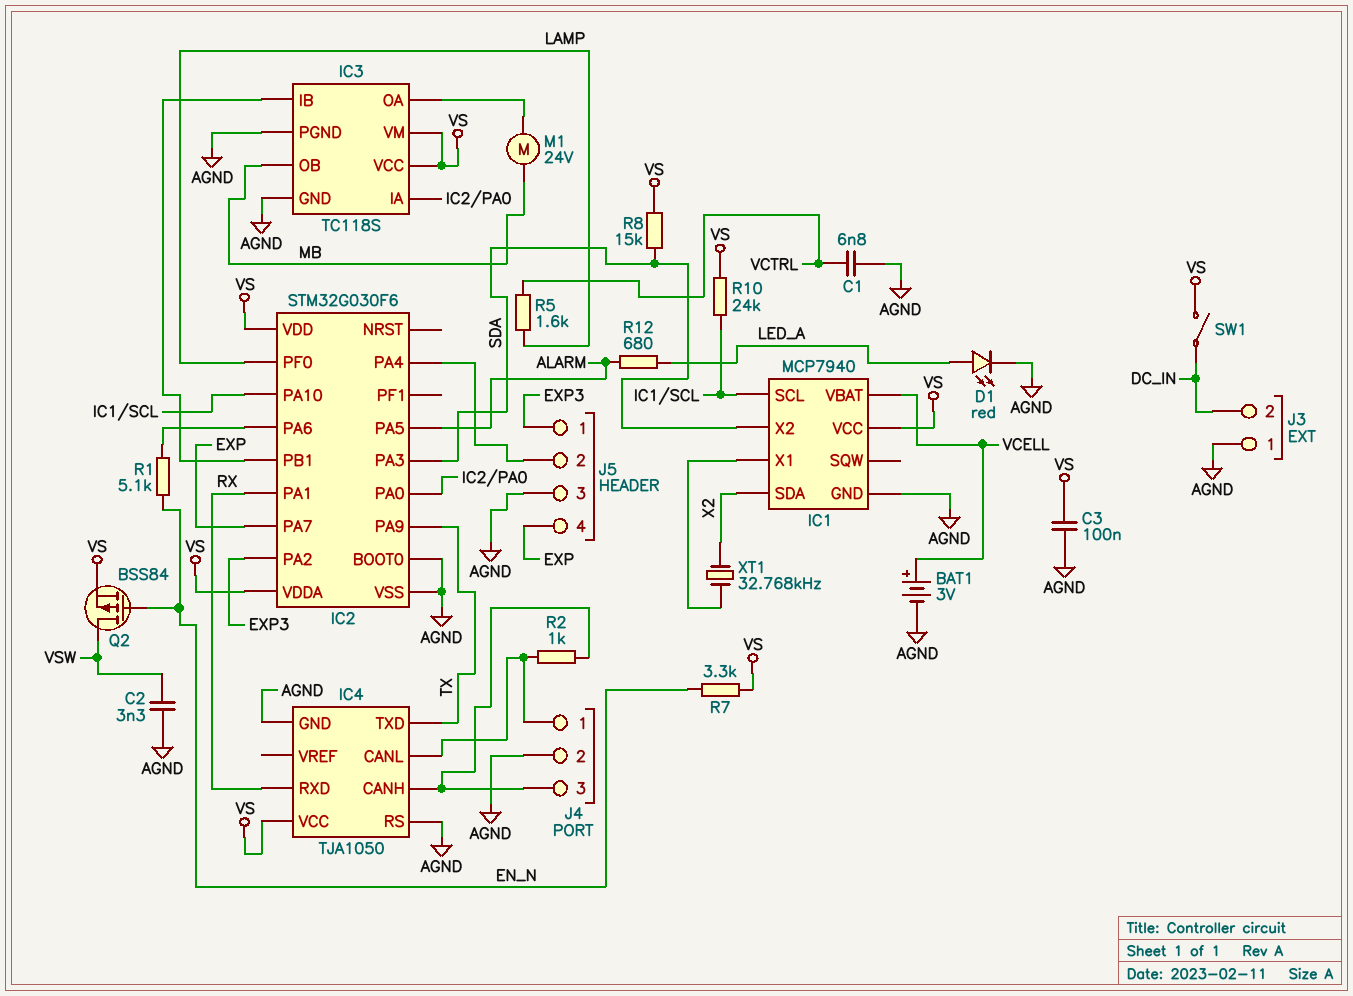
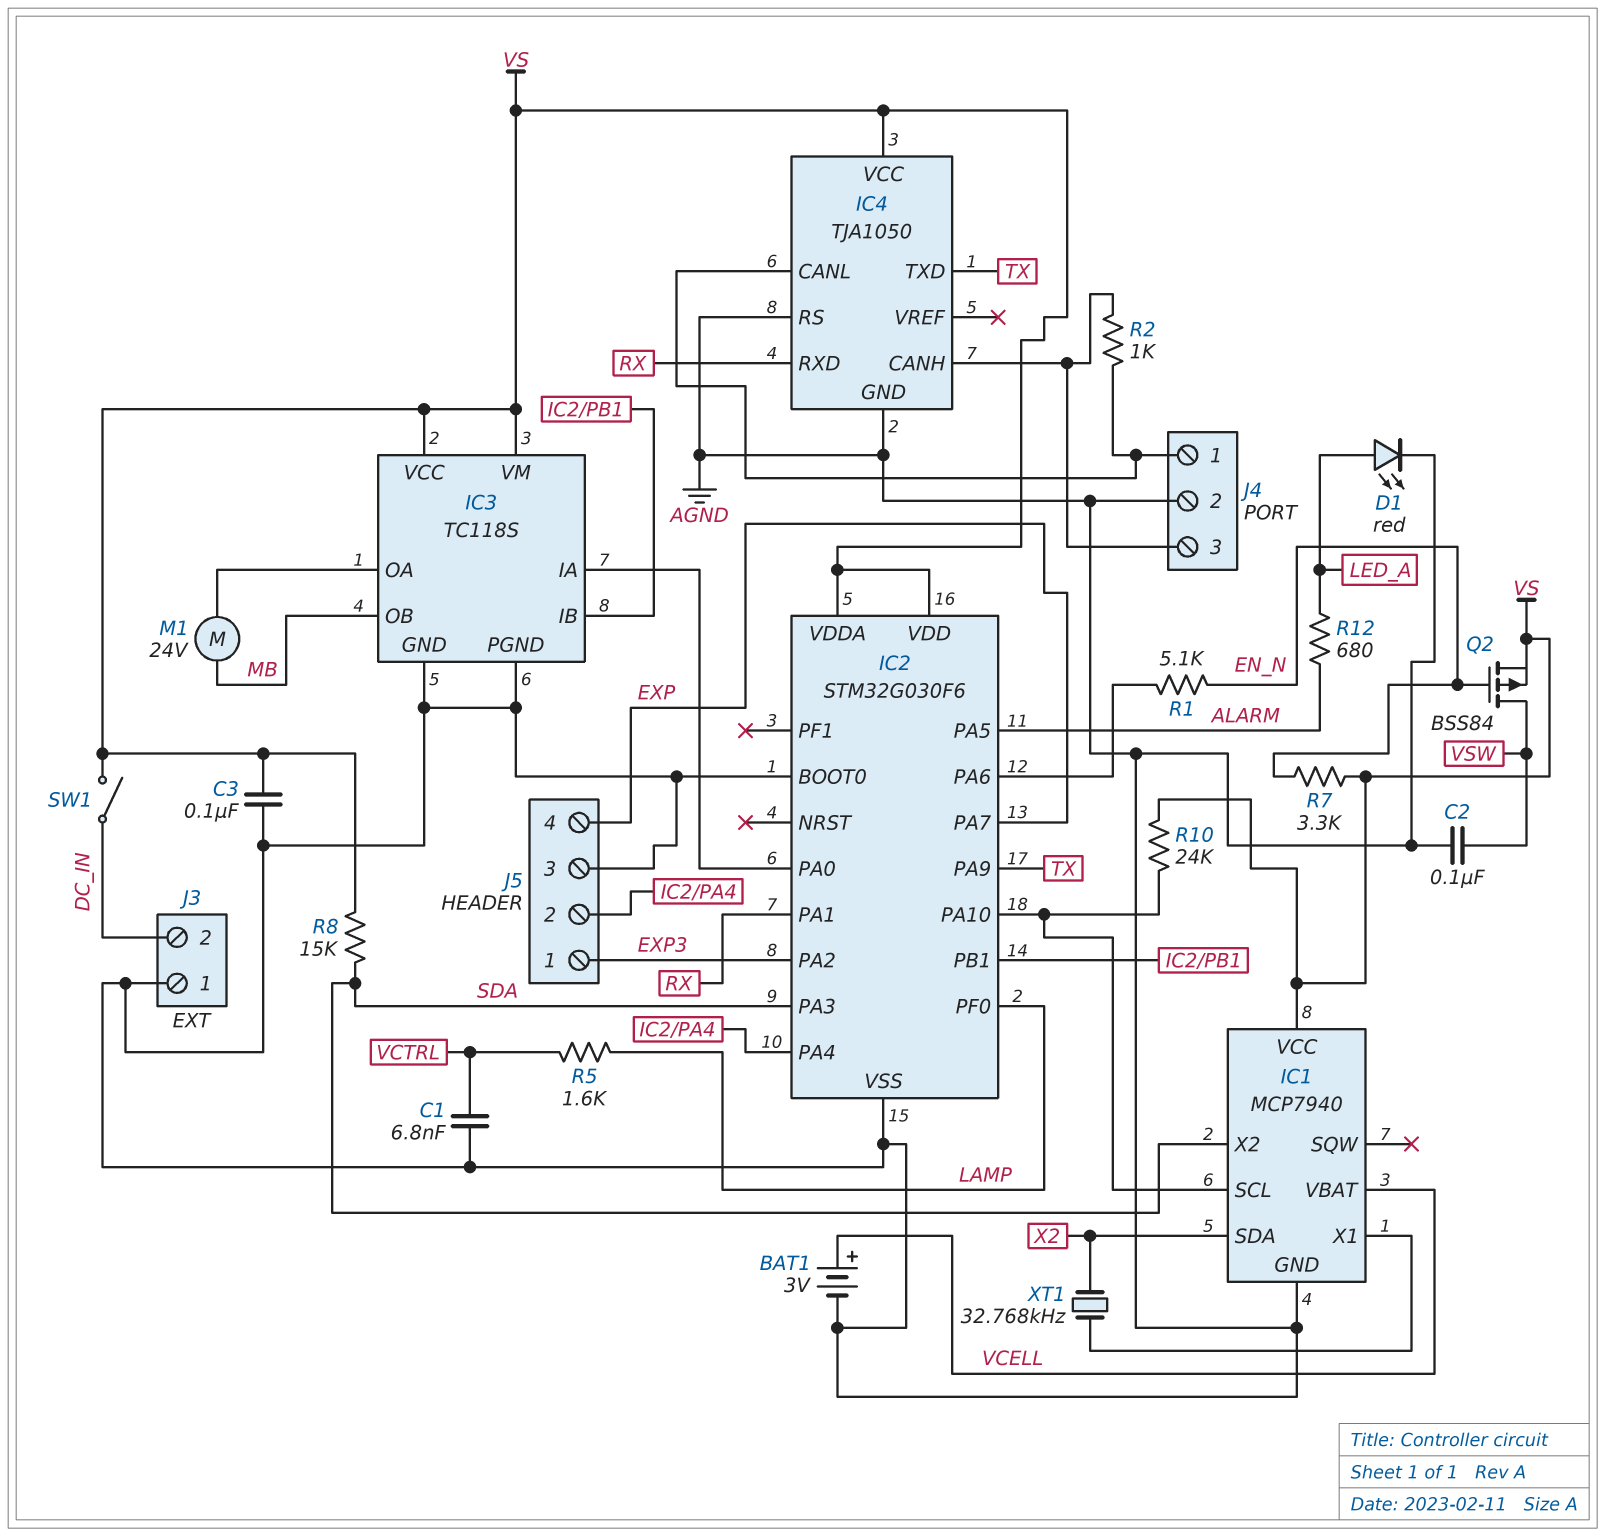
C2: 3.3nF (AGND, VSW) -> 100nF (AGND, VSW)

